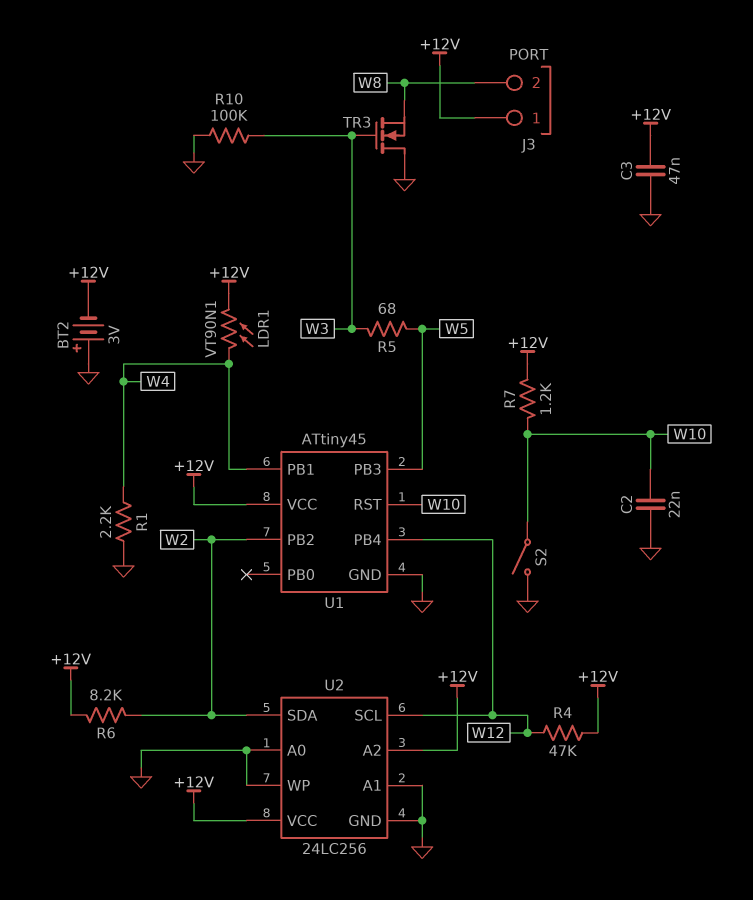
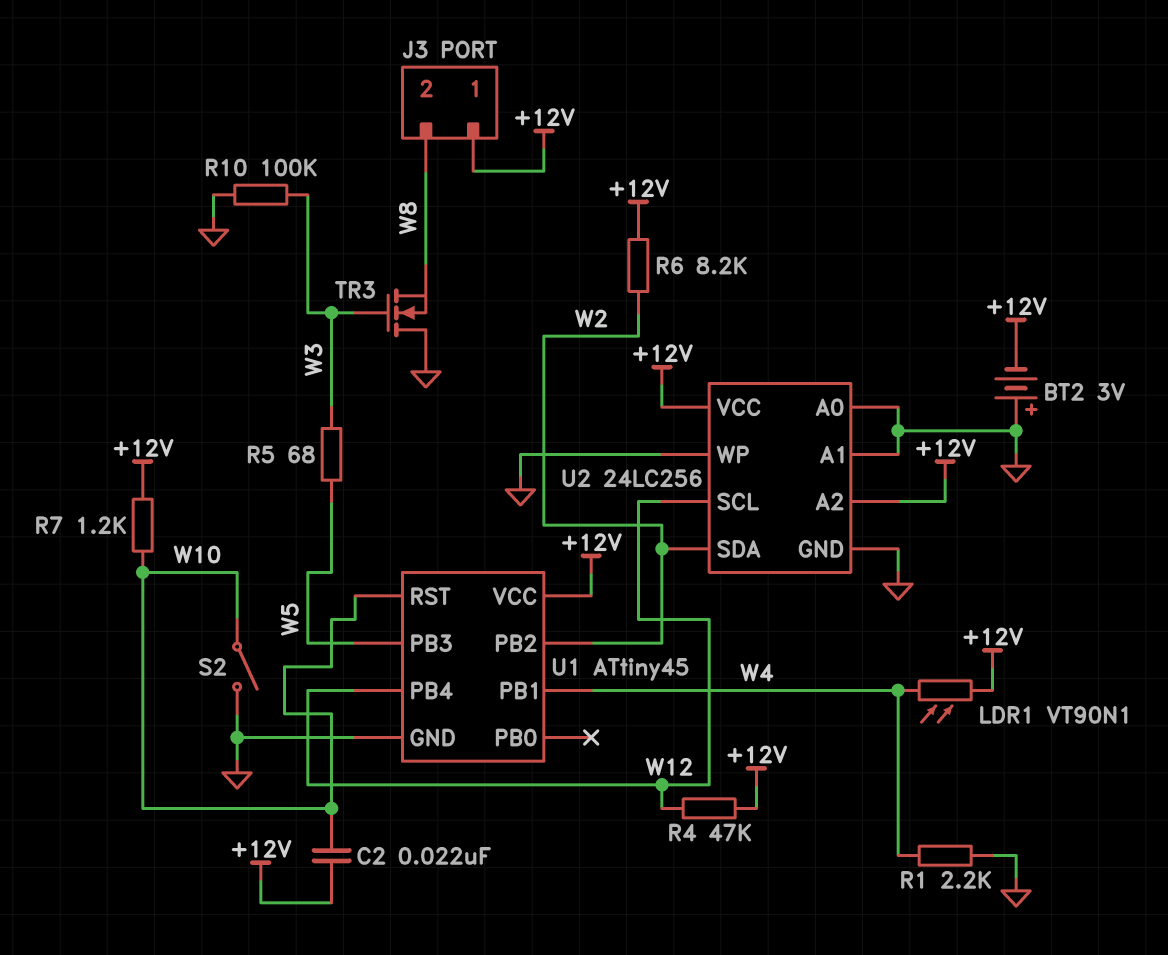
C2: 22nF (GND, W10) -> 22nF (+12V, W10)
C3: 47nF (+12V, GND) -> none

